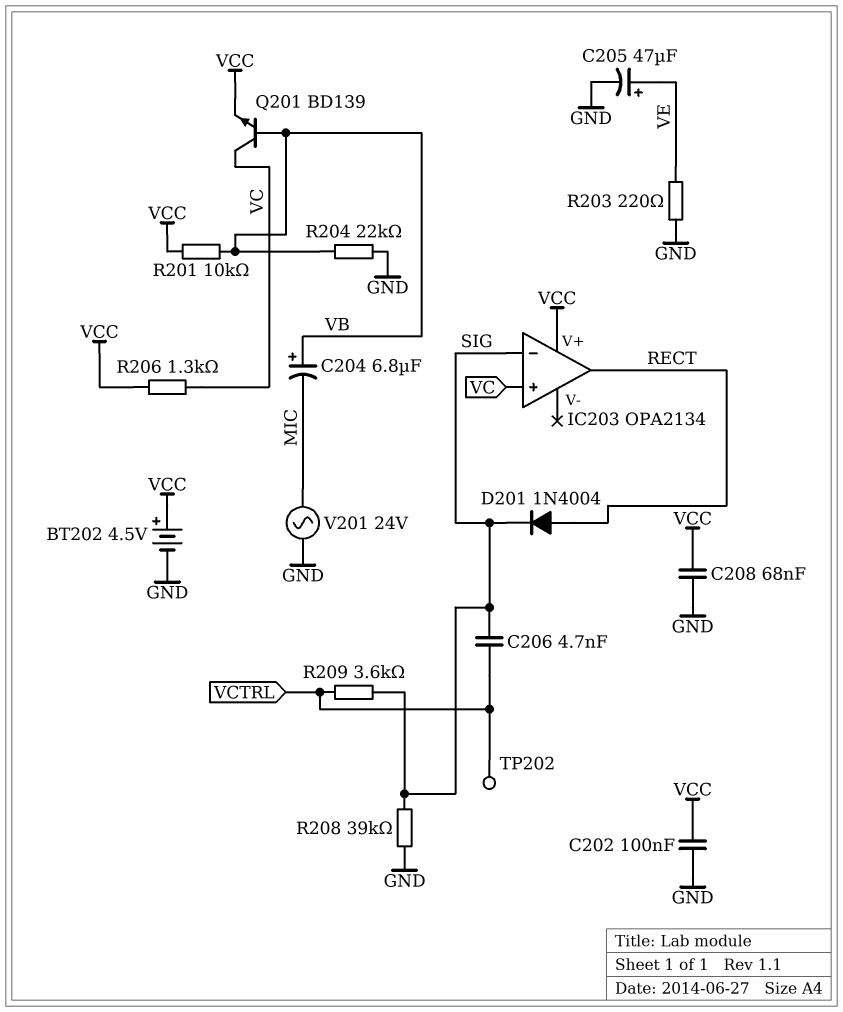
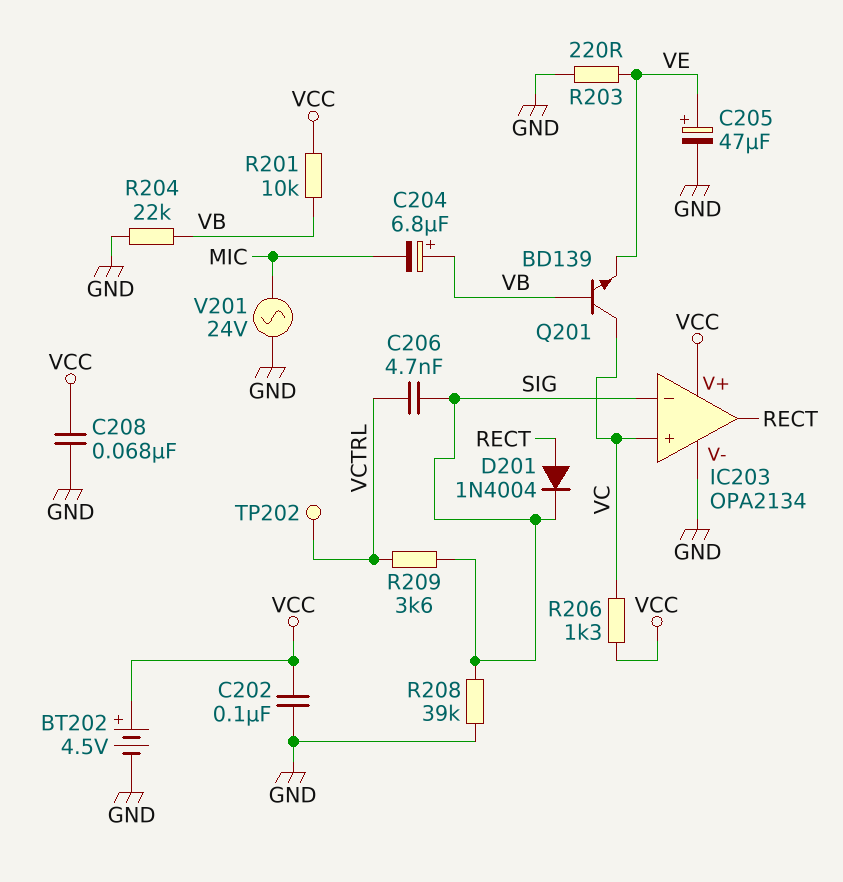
IC203 pin V-: none -> GND
Q201: NPN BD139 (B VB, C VC, E VCC) -> NPN BD139 (B VB, C VC, E VE)

